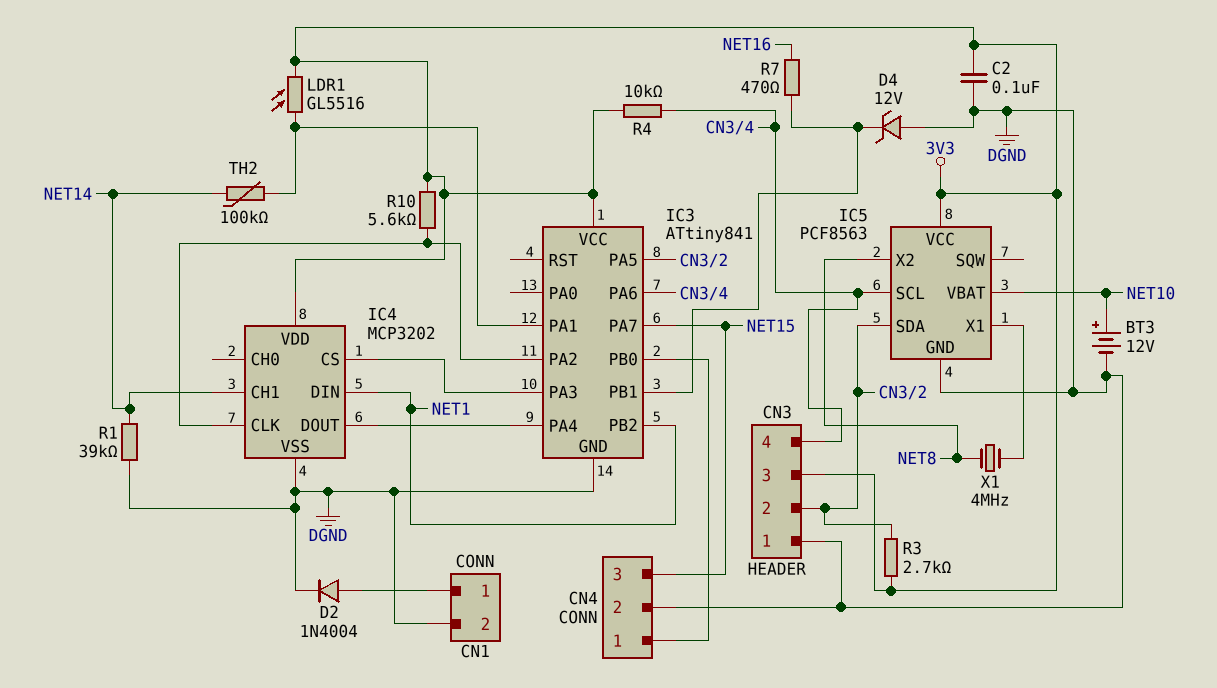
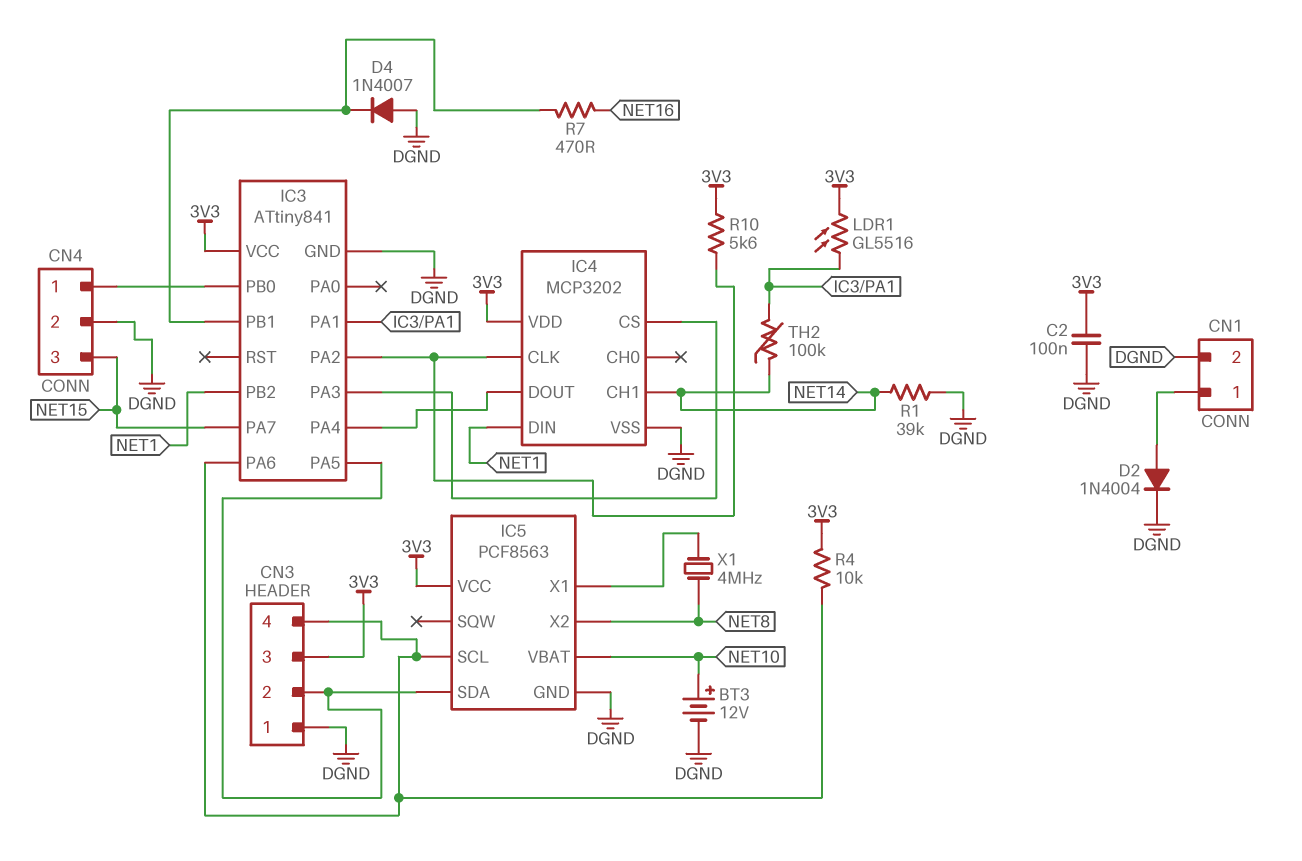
D4: zener 12V (A DGND, K IC3/PB1) -> diode 1N4007 (A DGND, K IC3/PB1)
R3: 2.7k (3V3, CN3/2) -> none

